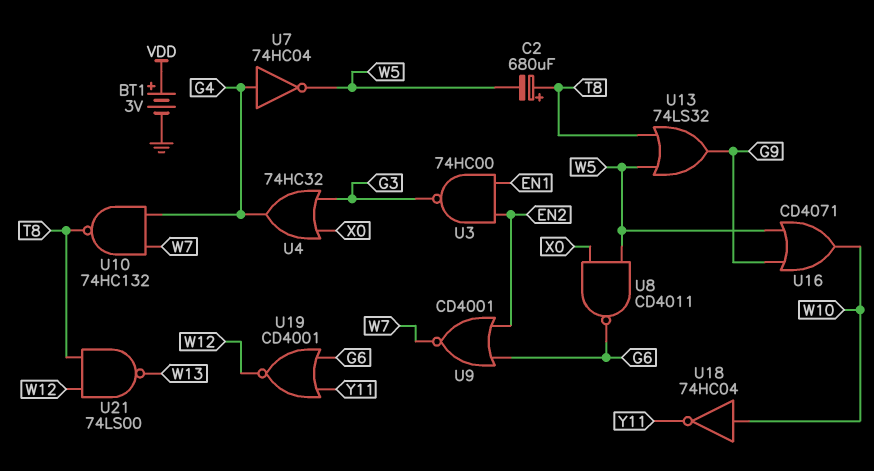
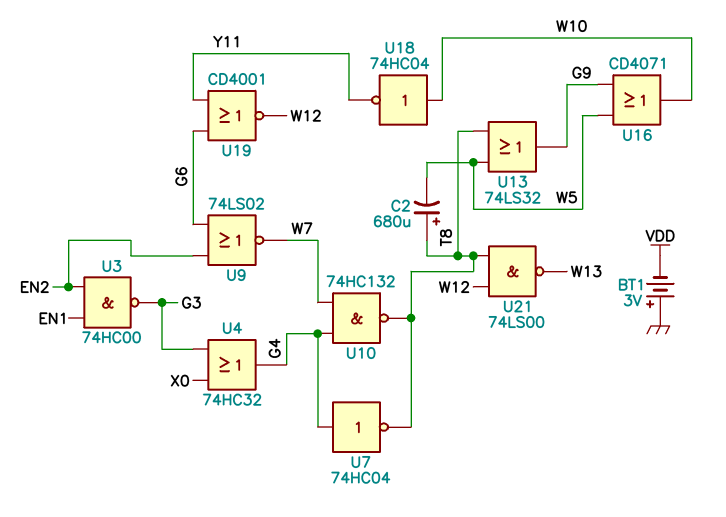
BT1: 3V (plus VDD, minus GND) -> 3V (plus GND, minus VDD)
U7: NOT 74HC04 (in G4, out W5) -> NOT 74HC04 (in G4, out T8)
U8: NAND CD4011 (in W5, in X0, out G6) -> none
U9: NOR CD4001 (in EN2, in G6, out W7) -> NOR 74LS02 (in EN2, in G6, out W7)

